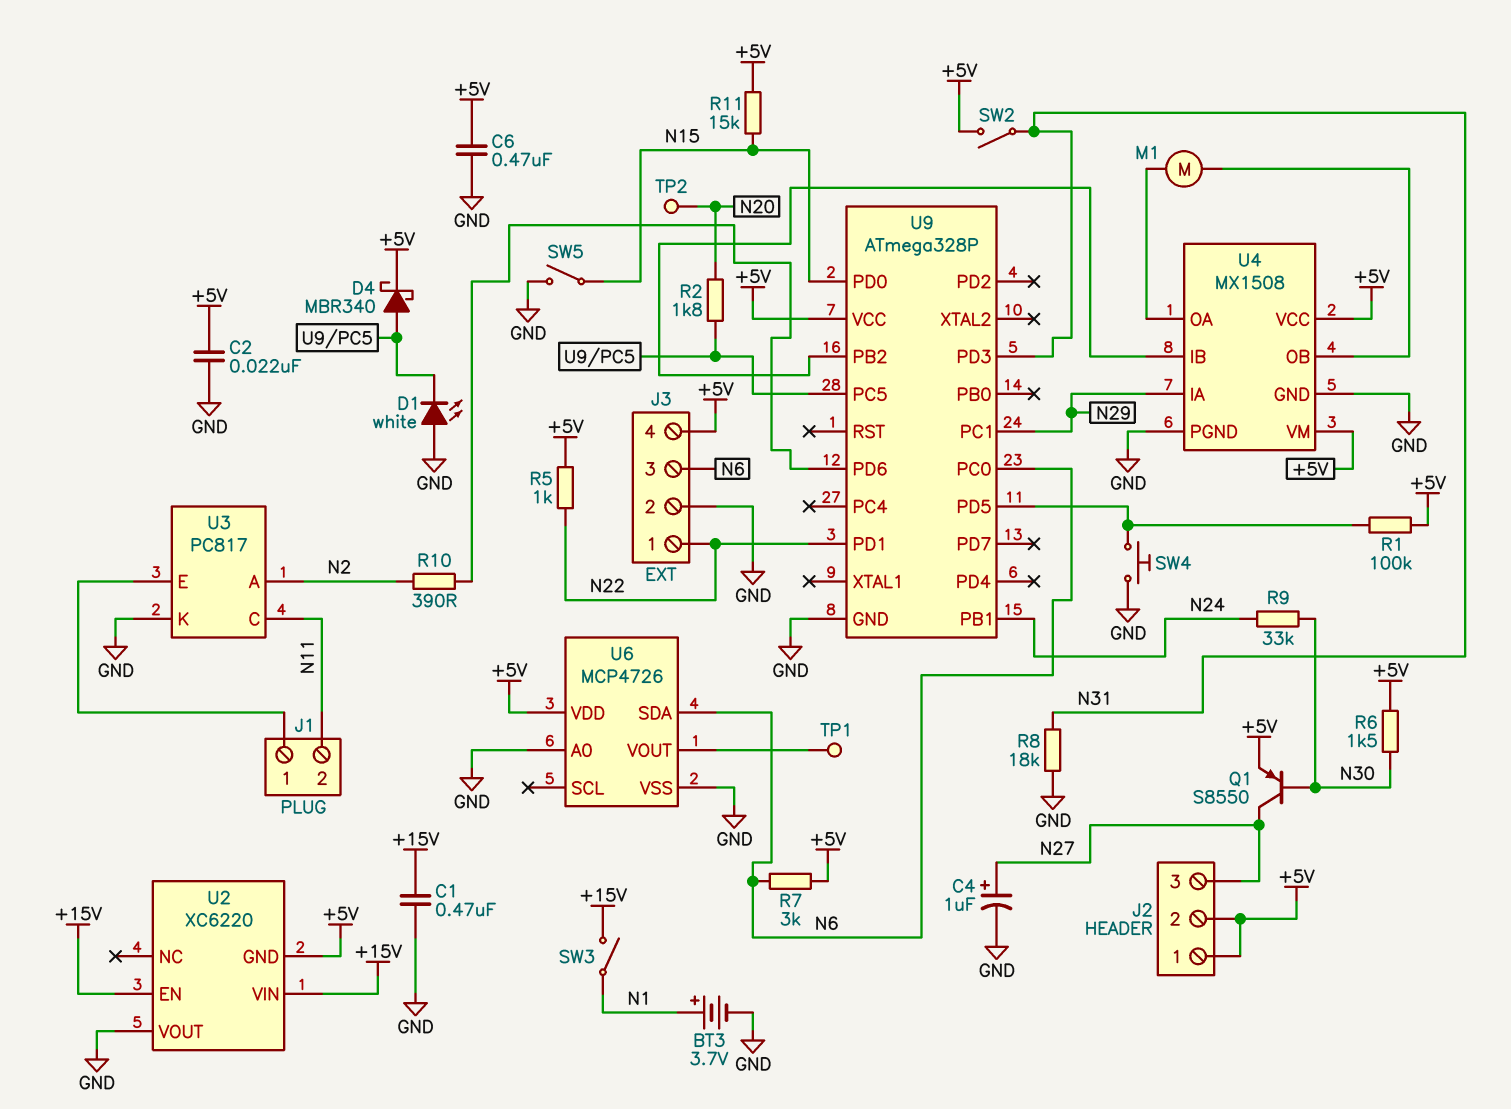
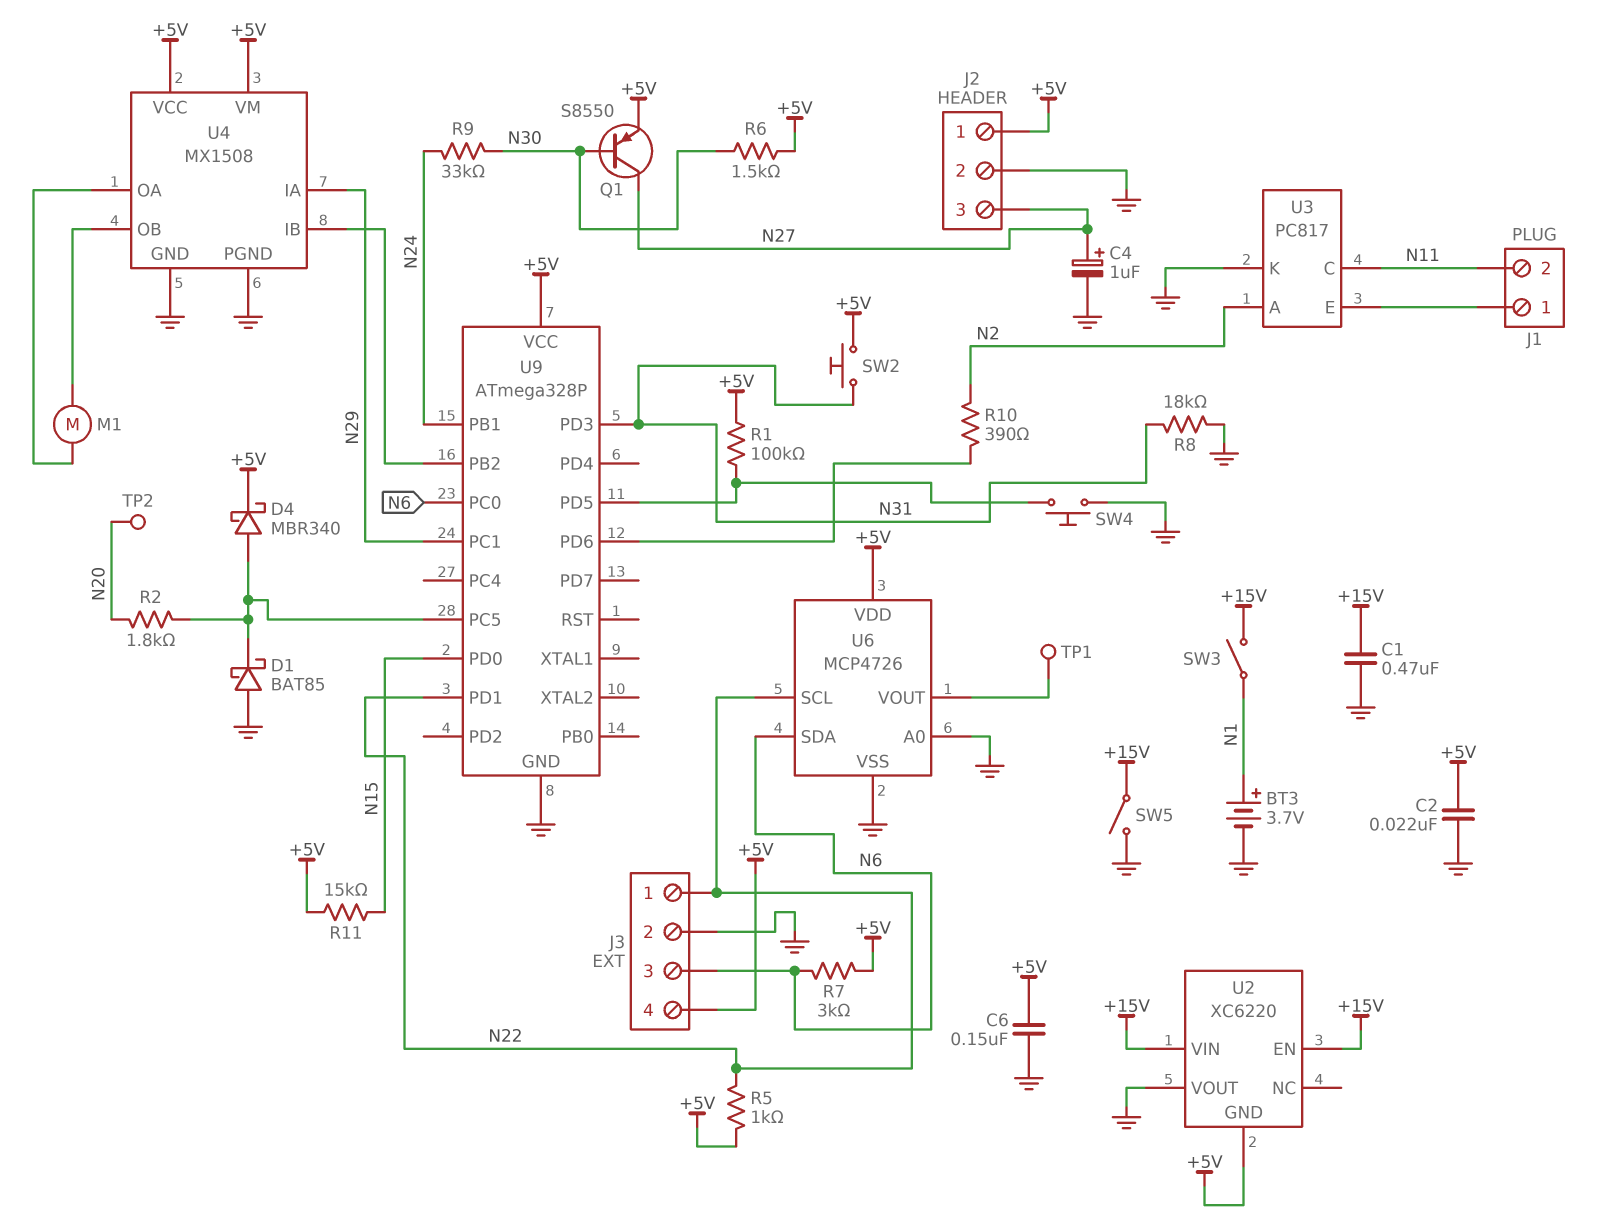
C6: 470nF (+5V, GND) -> 150nF (+5V, GND)
D1: LED white (A GND, K U9/PC5) -> schottky BAT85 (A GND, K U9/PC5)
J2 pin 2: +5V -> GND
SW2: switch (+5V, N31) -> button (+5V, N31)
SW5: switch (GND, N15) -> switch (+15V, GND)
U6 pin SCL: none -> N22

